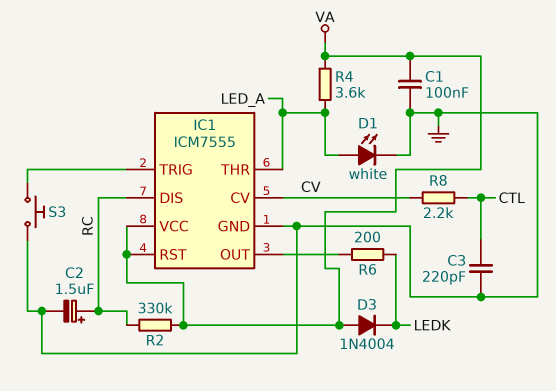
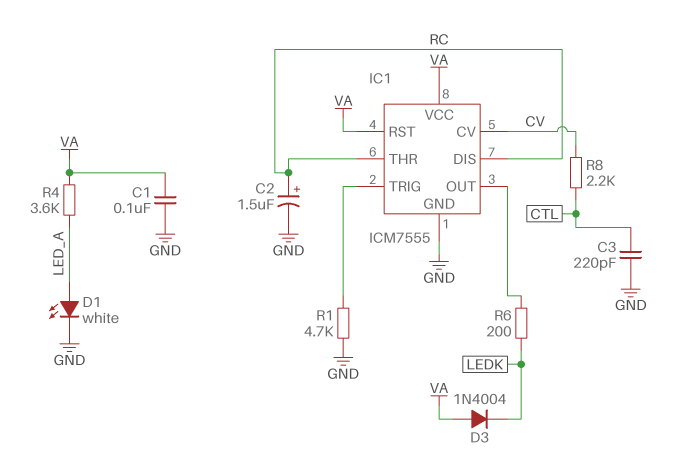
IC1 pin THR: LED_A -> RC
R1: none -> 4.7k (GND, IC1/TRIG)
R2: 330k (RC, VA) -> none
S3: button (GND, IC1/TRIG) -> none

